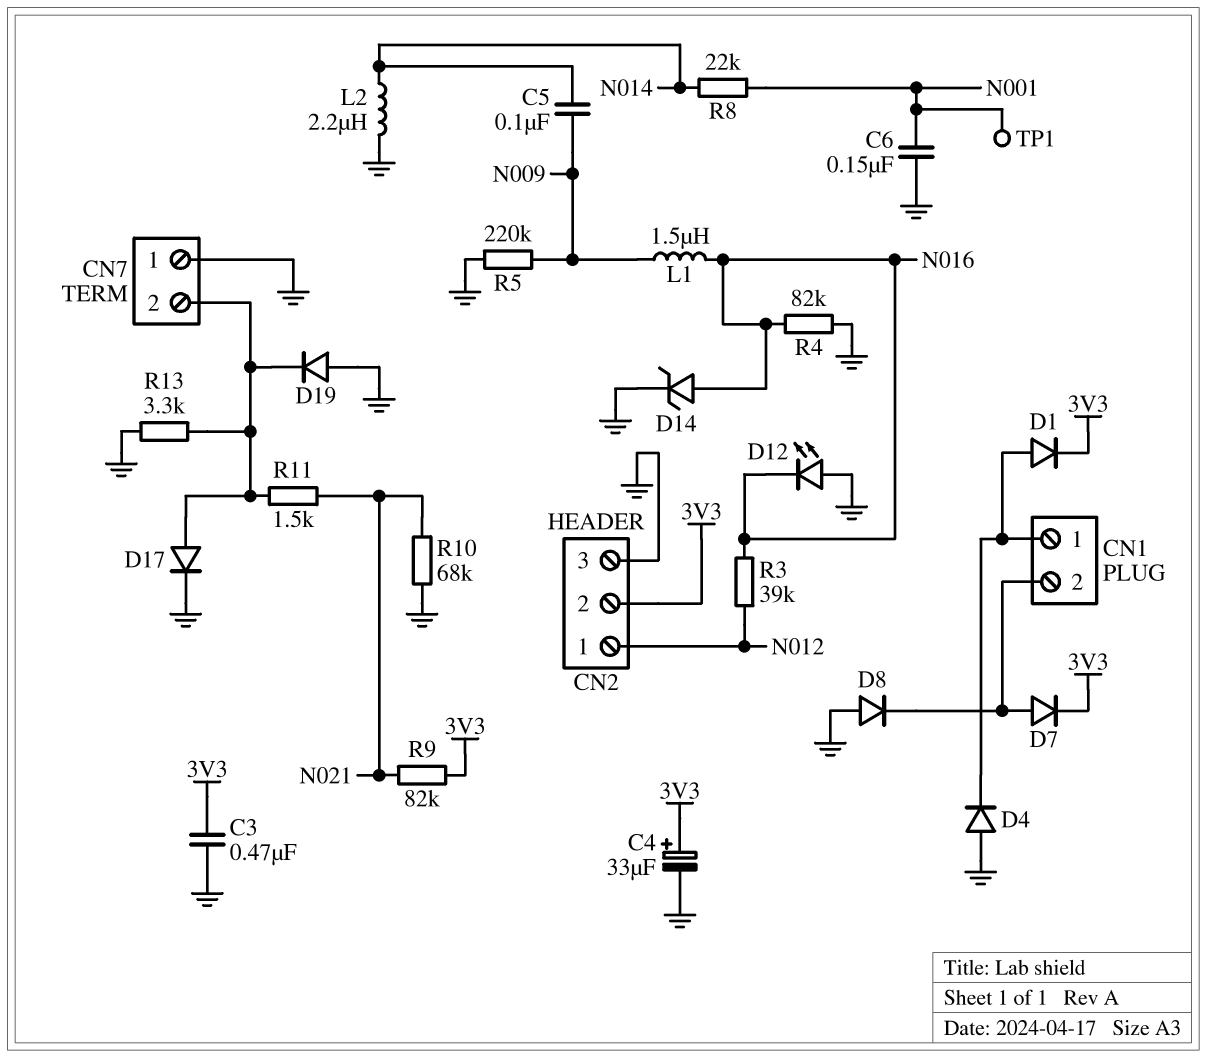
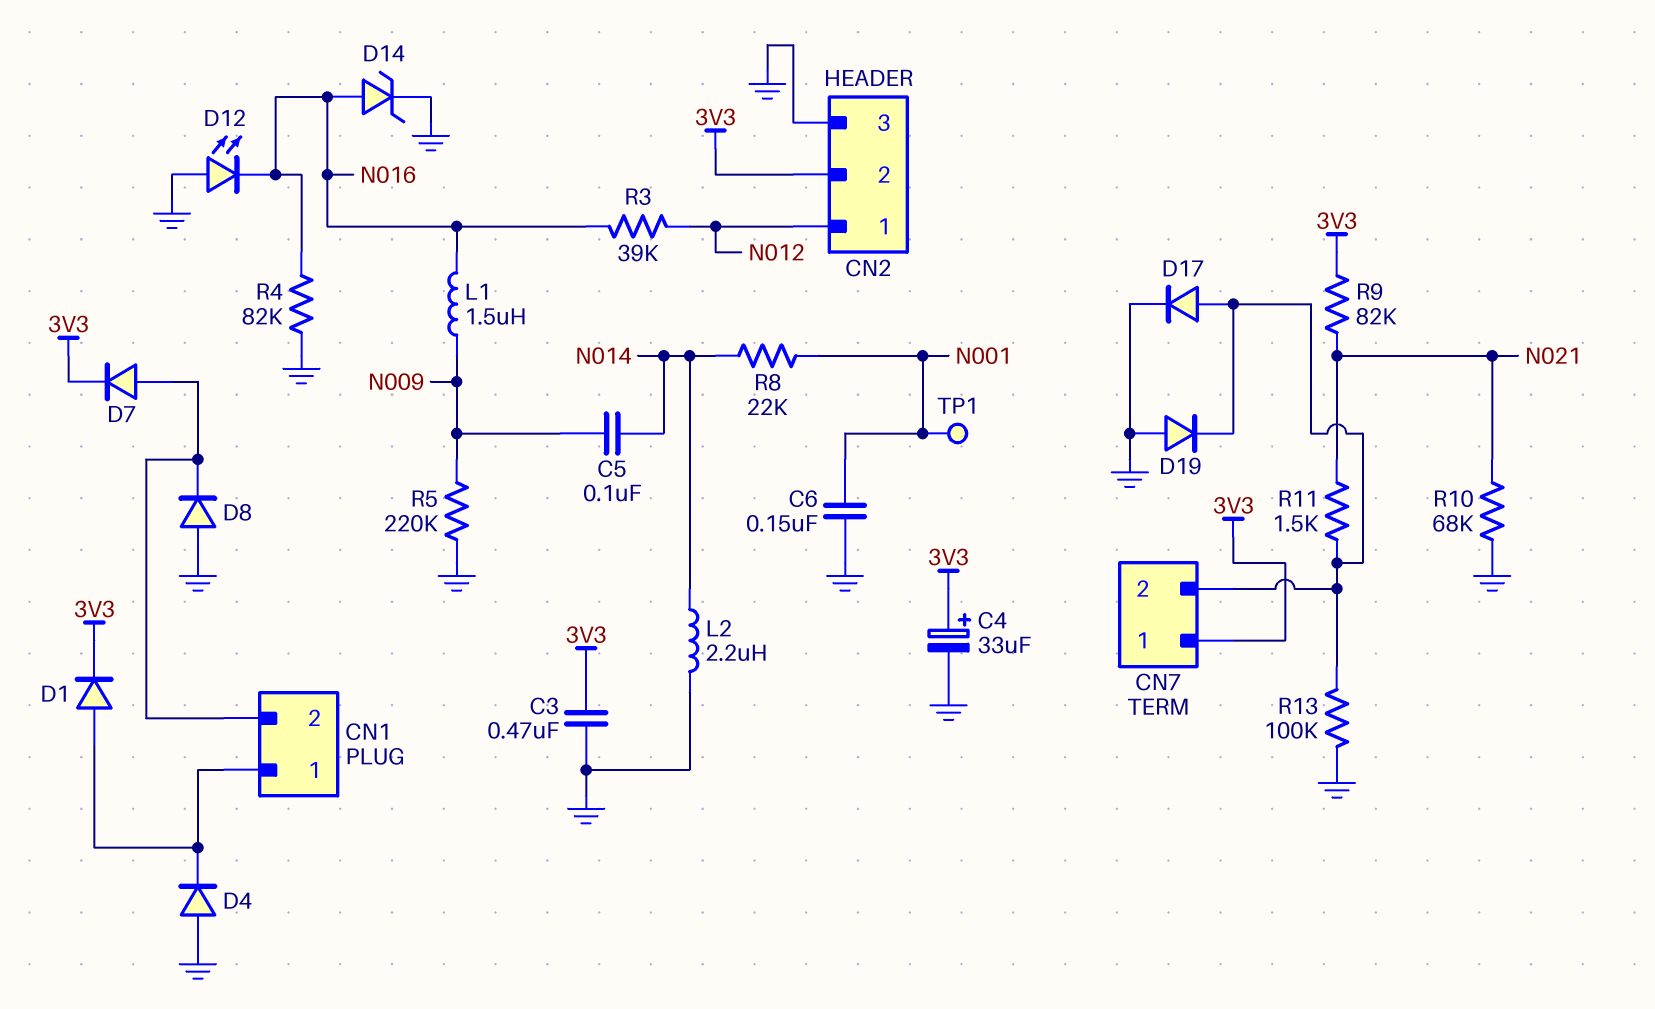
CN7 pin 1: GND -> 3V3
R13: 3.3k (CN7/2, GND) -> 100k (CN7/2, GND)

